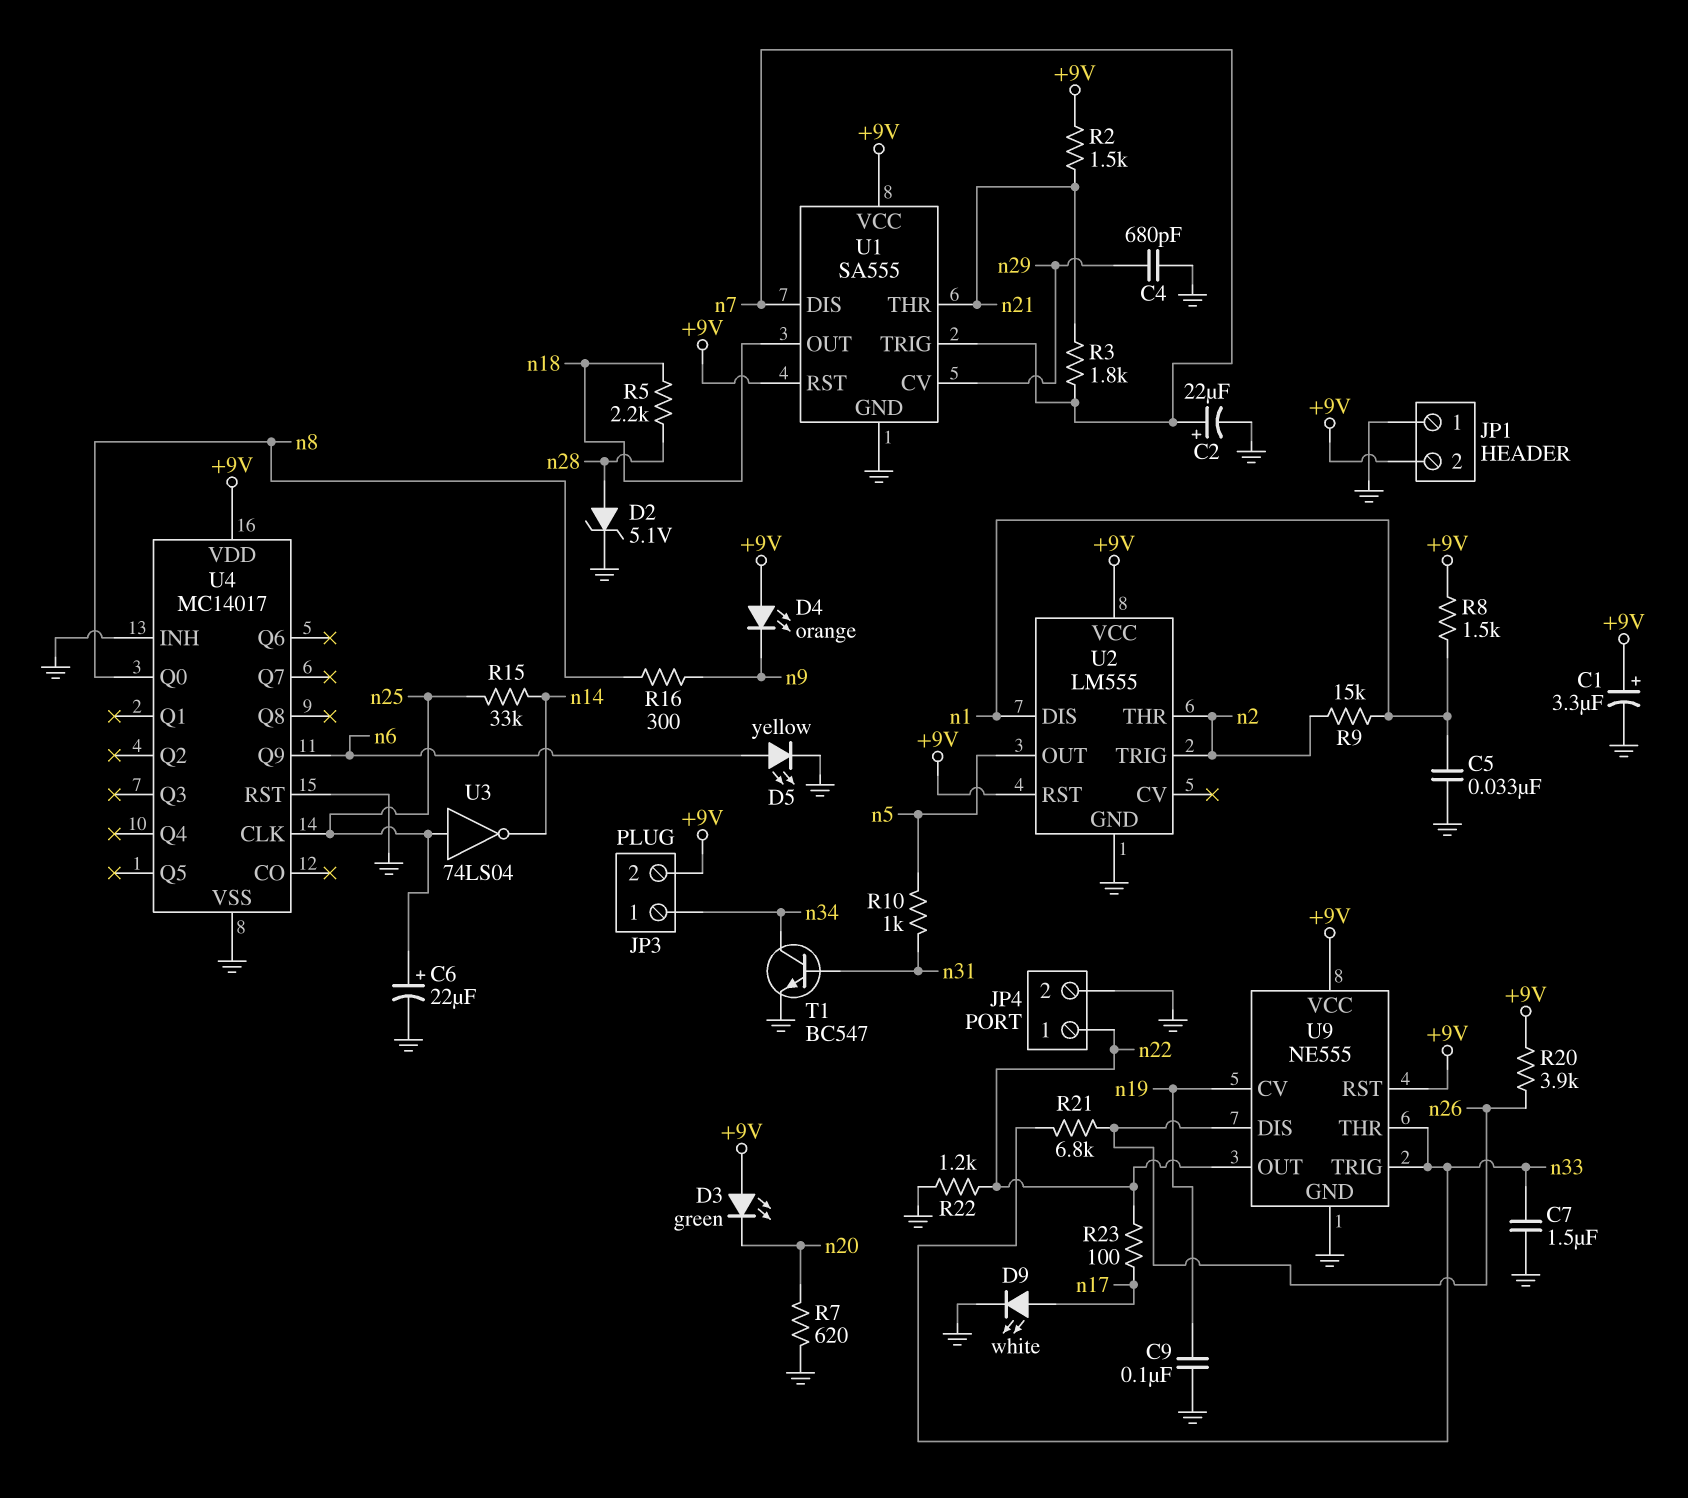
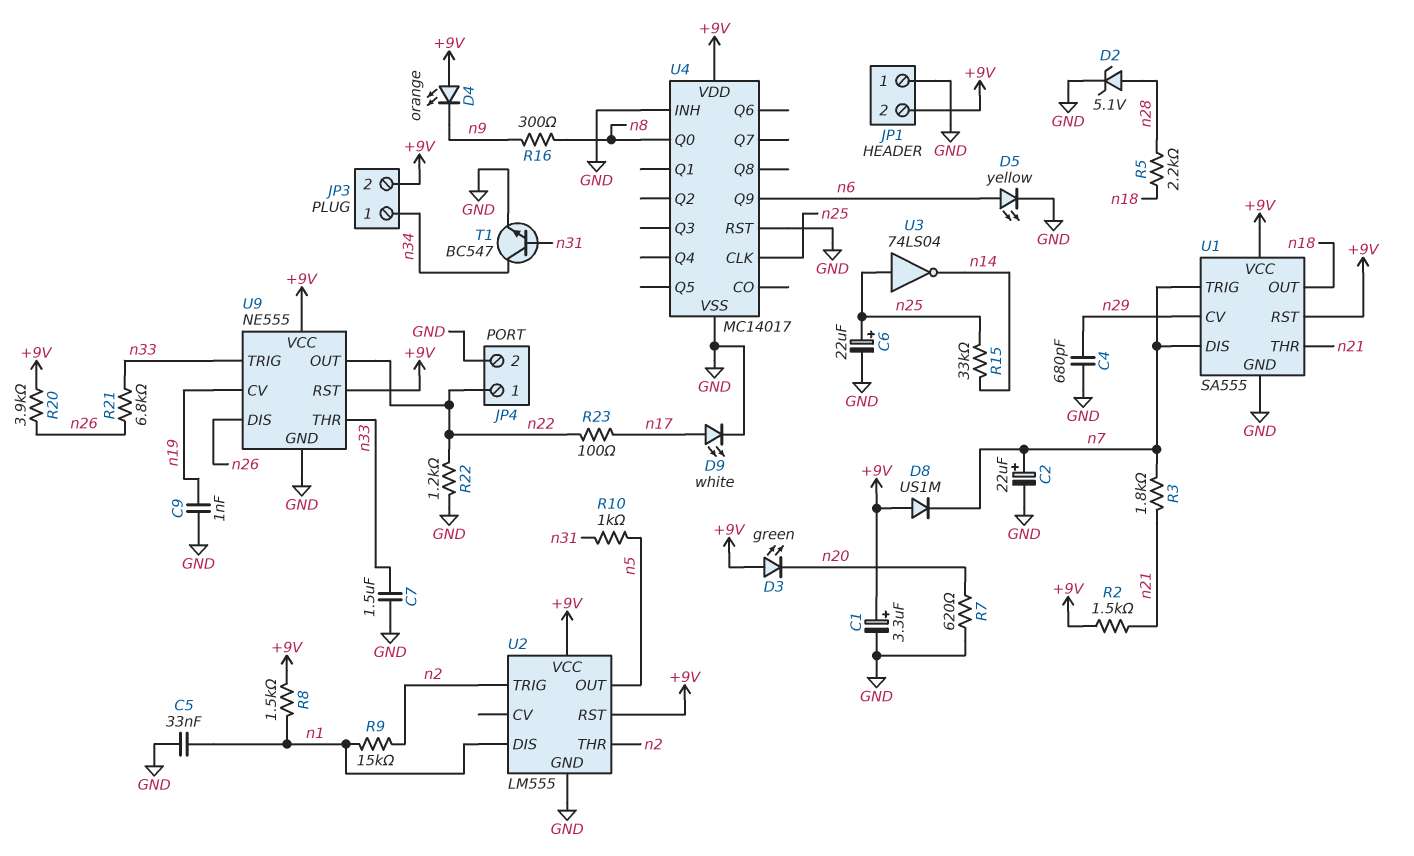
C9: 100nF (GND, n19) -> 1nF (GND, n19)
D8: none -> diode US1M (A +9V, K n7)

